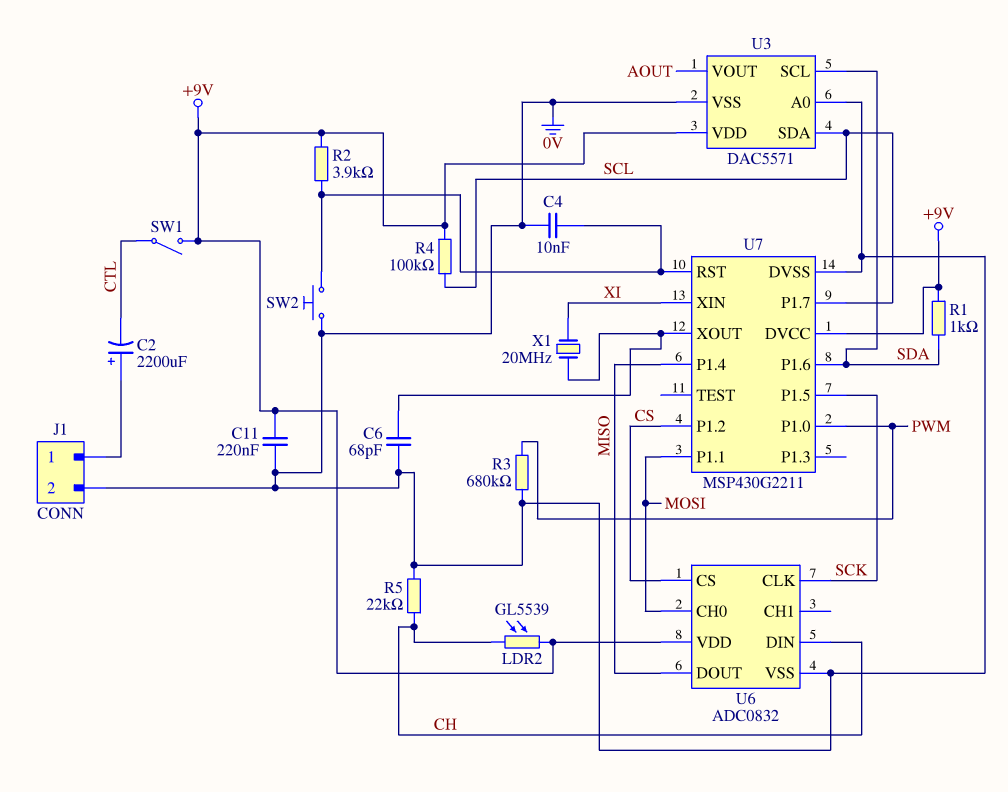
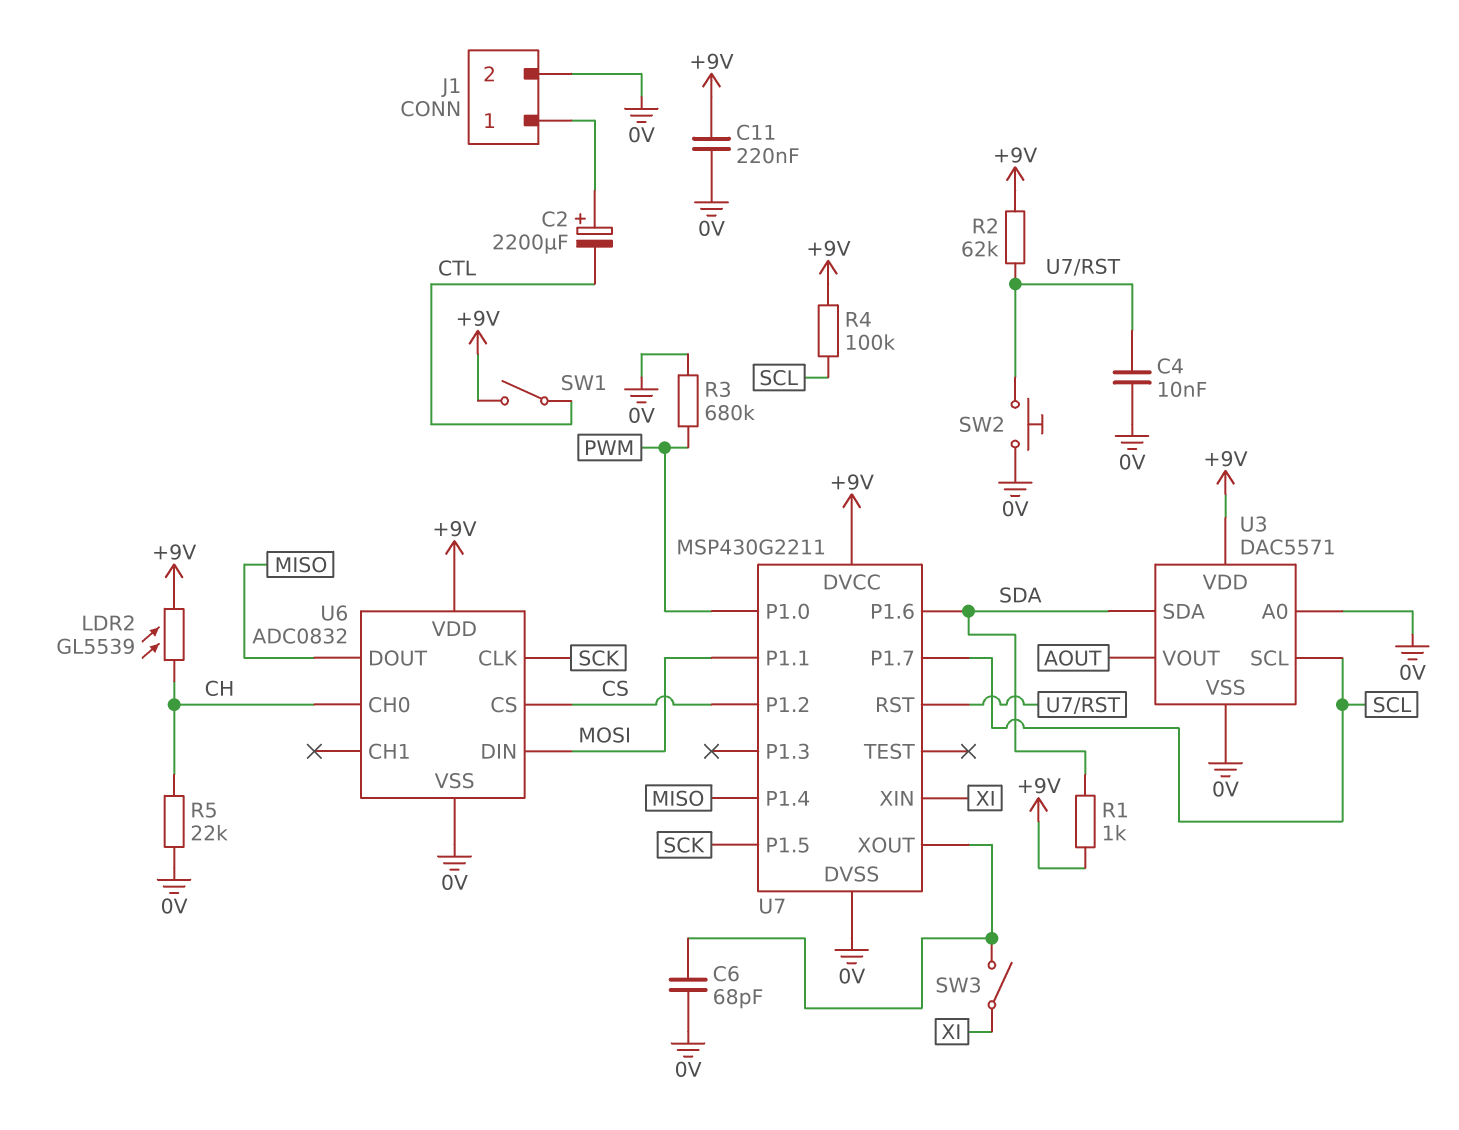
R2: 3.9k (+9V, U7/RST) -> 62k (+9V, U7/RST)
SW3: none -> switch (U7/XOUT, XI)
U3 pin SCL: SDA -> SCL
U3 pin SDA: SCL -> SDA
U6 pin CH0: MOSI -> CH
U6 pin DIN: CH -> MOSI
X1: 20MHz (U7/XOUT, XI) -> none

